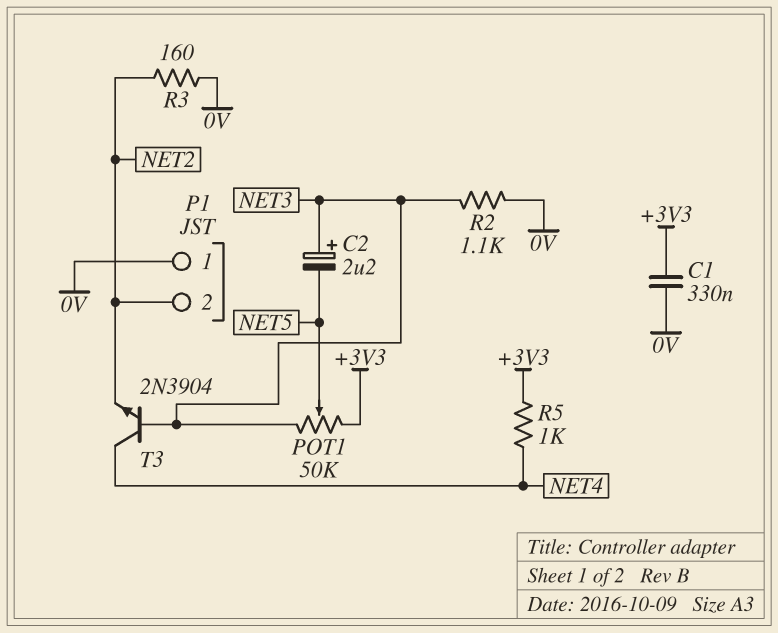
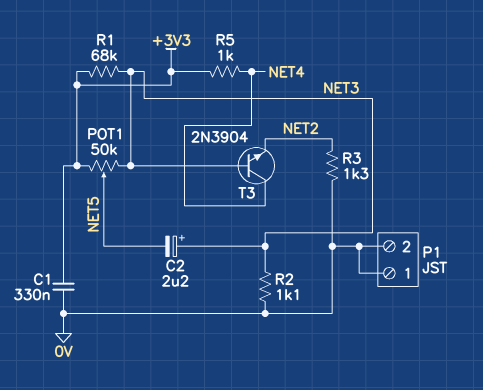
P1 pin 2: NET2 -> 0V
R1: none -> 68k (+3V3, NET3)
R3: 160 (0V, NET2) -> 1.3k (0V, NET2)

